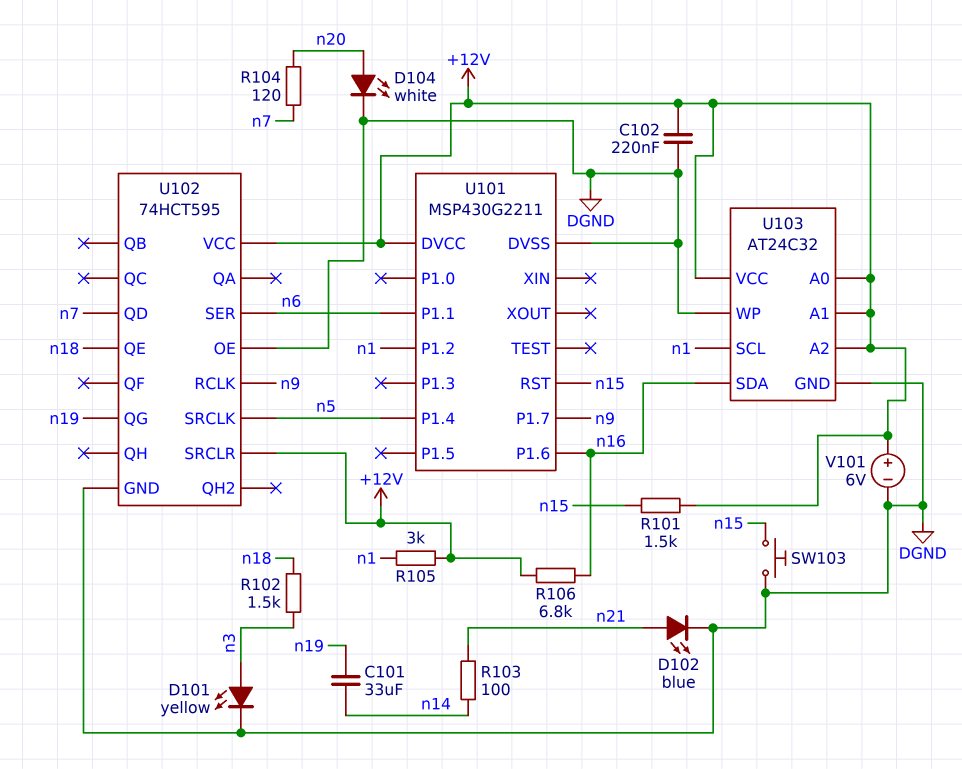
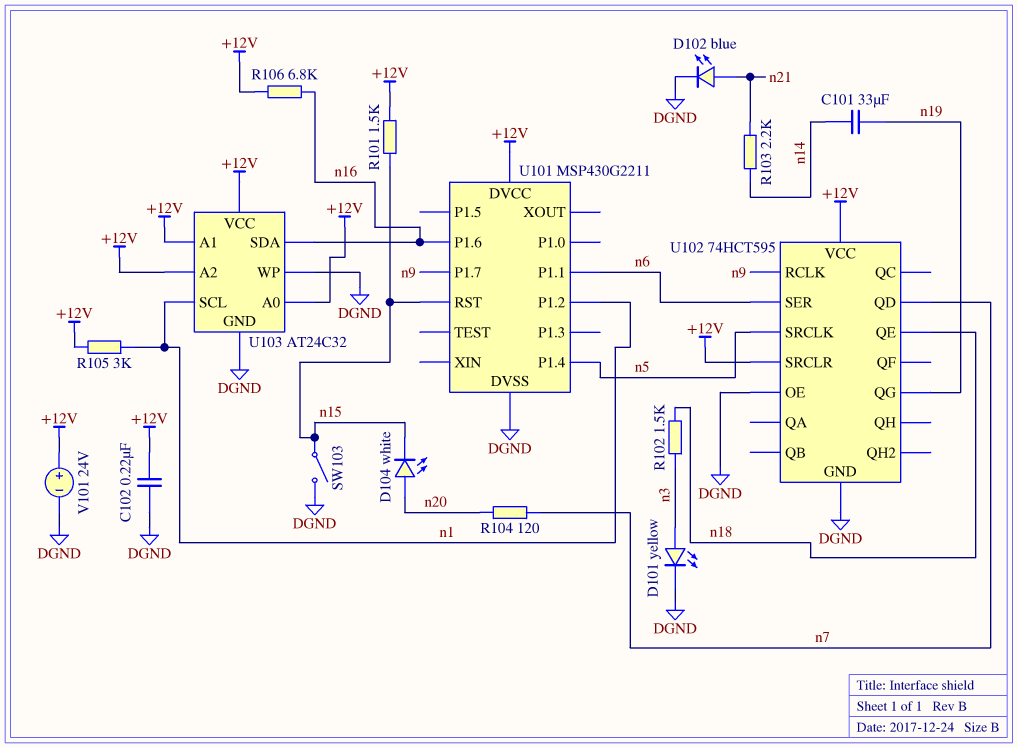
D104: LED white (A n20, K DGND) -> LED white (A n20, K n15)
R103: 100 (n14, n21) -> 2.2k (n14, n21)
SW103: button (DGND, n15) -> switch (DGND, n15)
V101: 6V (plus +12V, minus DGND) -> 24V (plus +12V, minus DGND)

